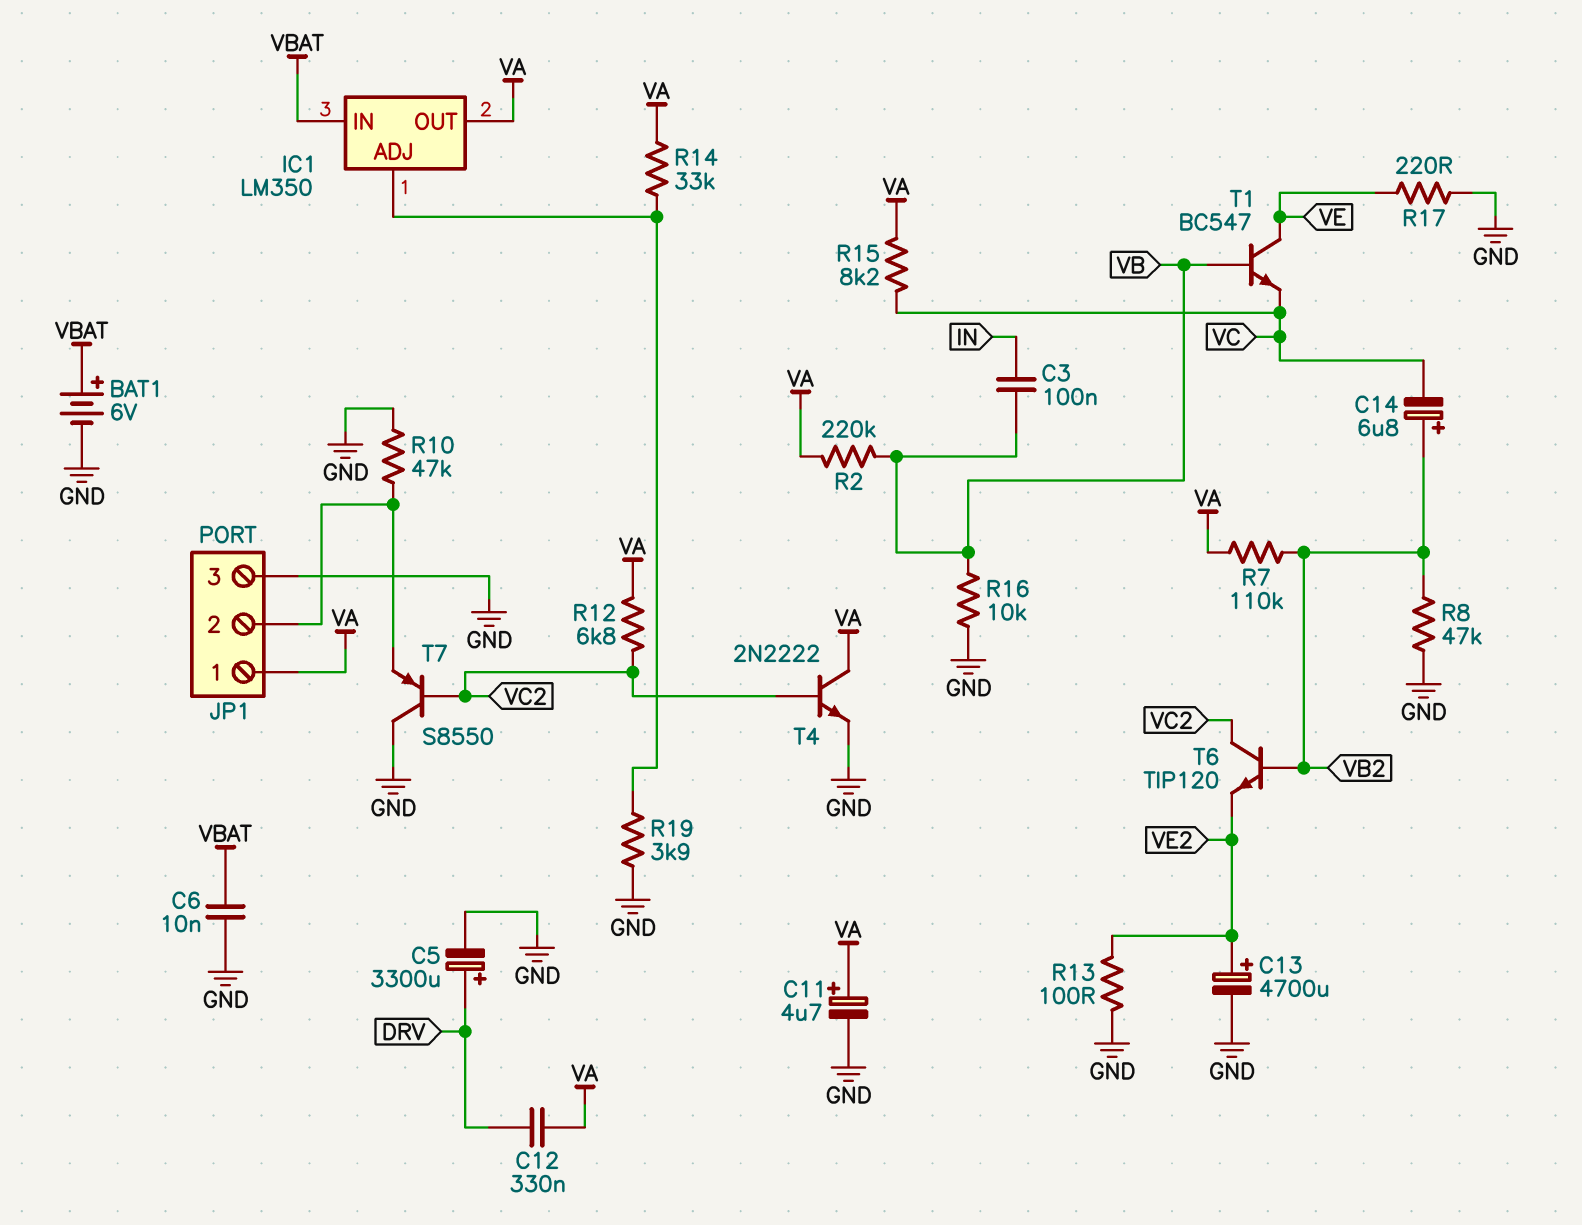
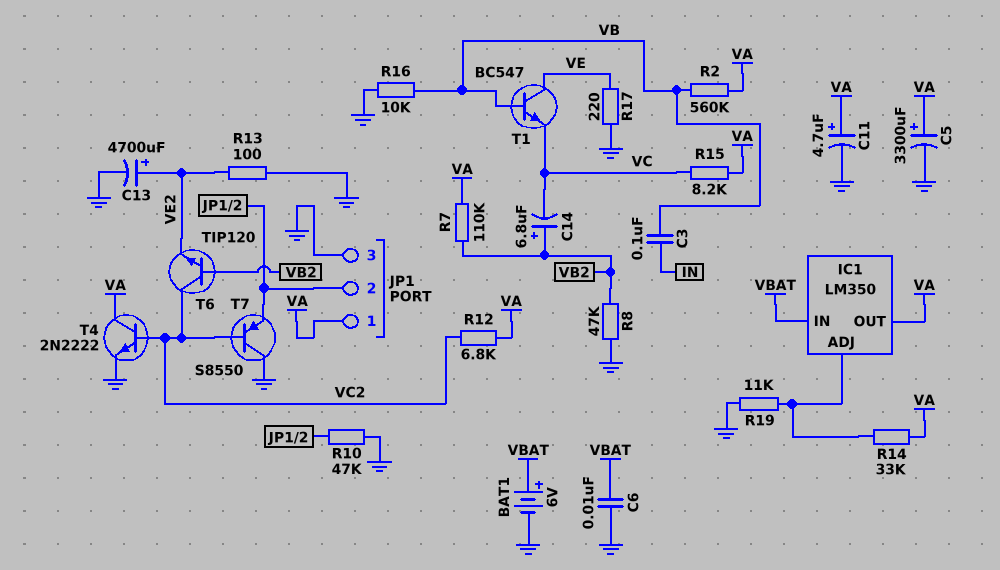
C5: 3300uF (plus DRV, minus GND) -> 3300uF (plus VA, minus GND)
C12: 330nF (DRV, VA) -> none
R2: 220k (VA, VB) -> 560k (VA, VB)
R19: 3.9k (GND, IC1/ADJ) -> 11k (GND, IC1/ADJ)

